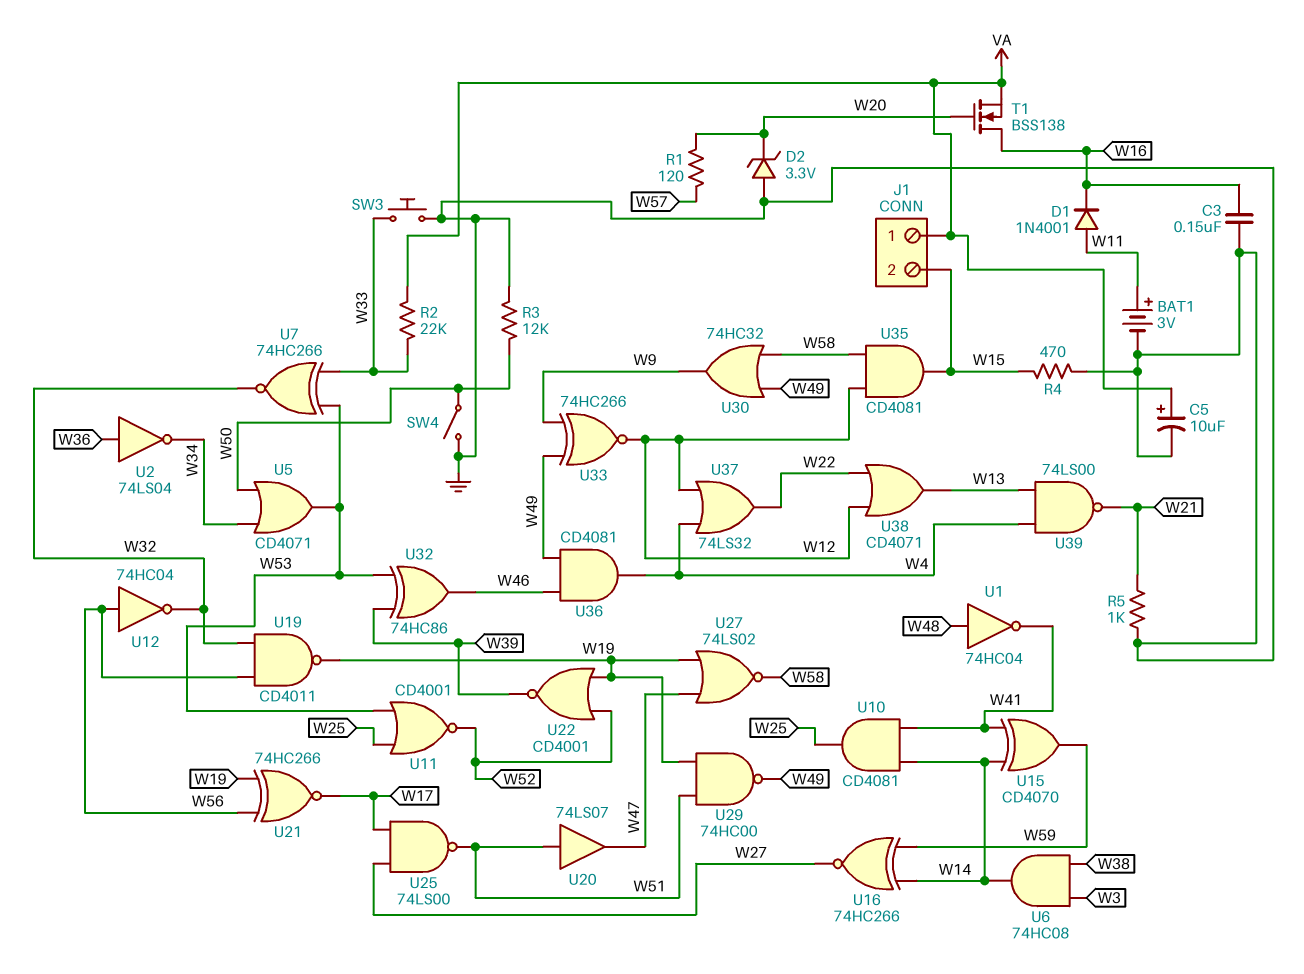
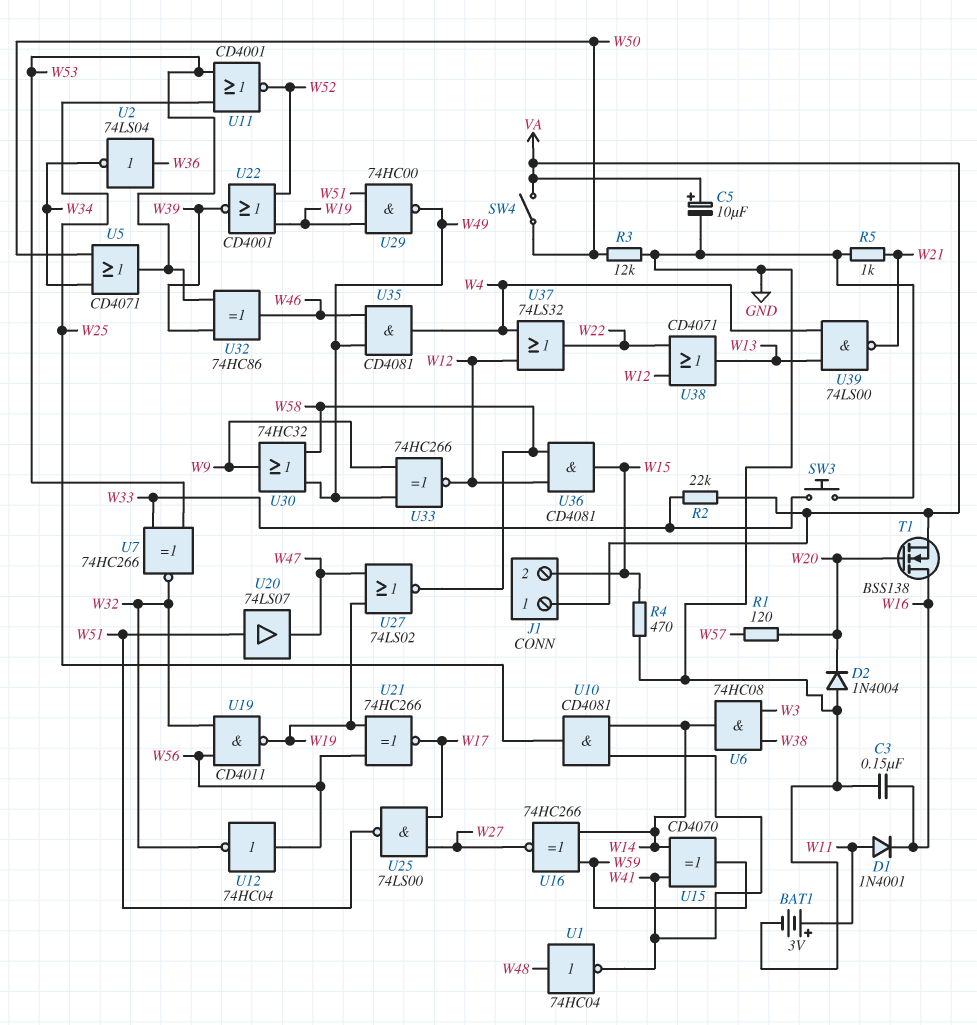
D2: zener 3.3V (A GND, K W20) -> diode 1N4004 (A GND, K W20)
SW4: switch (GND, W50) -> switch (VA, W50)
U35: AND CD4081 (in W12, in W58, out W15) -> AND CD4081 (in W46, in W49, out W4)
U36: AND CD4081 (in W46, in W49, out W4) -> AND CD4081 (in W12, in W58, out W15)

